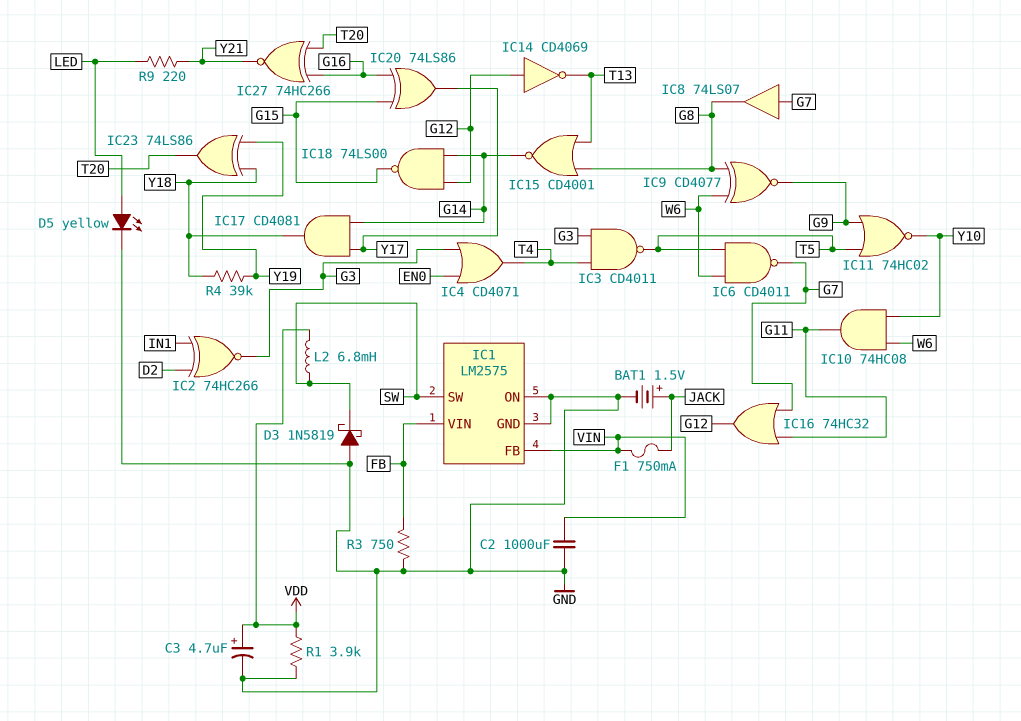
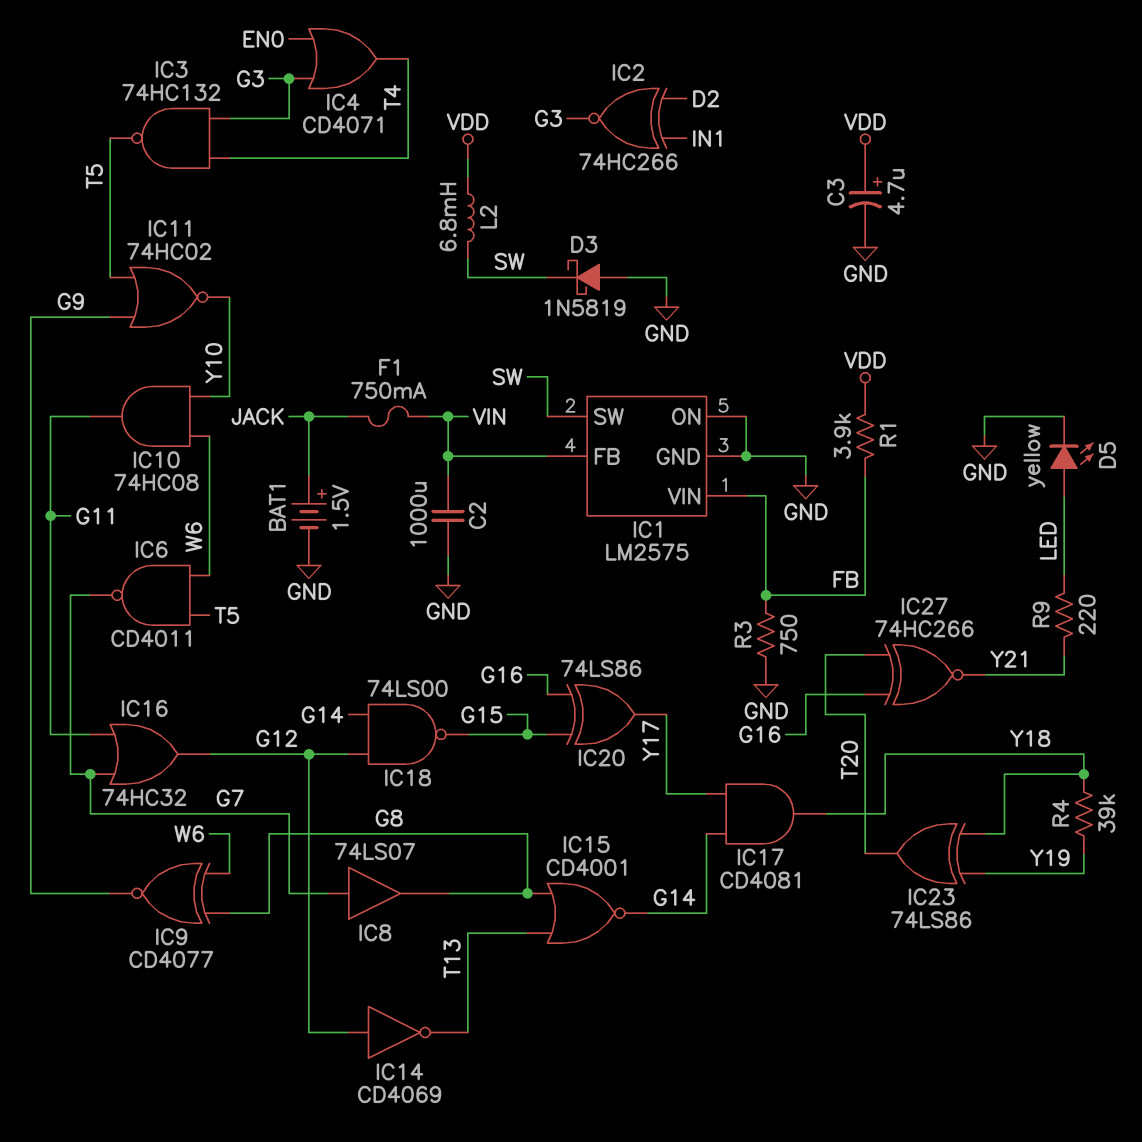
IC3: NAND CD4011 (in G3, in T4, out T5) -> NAND 74HC132 (in G3, in T4, out T5)
R1: 3.9k (GND, VDD) -> 3.9k (FB, VDD)

